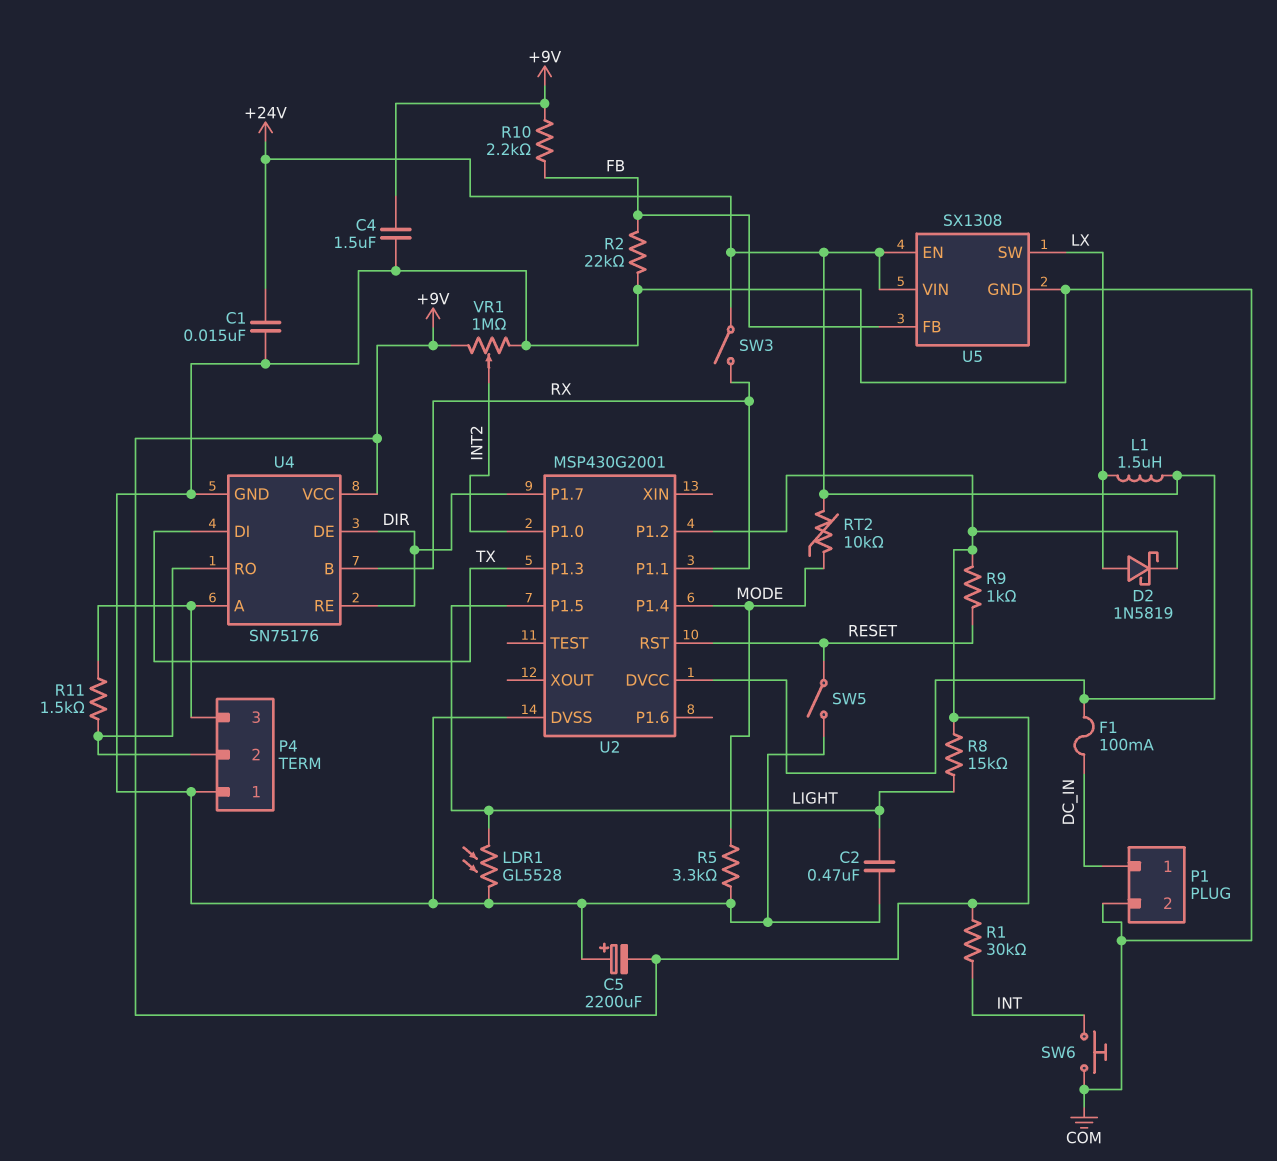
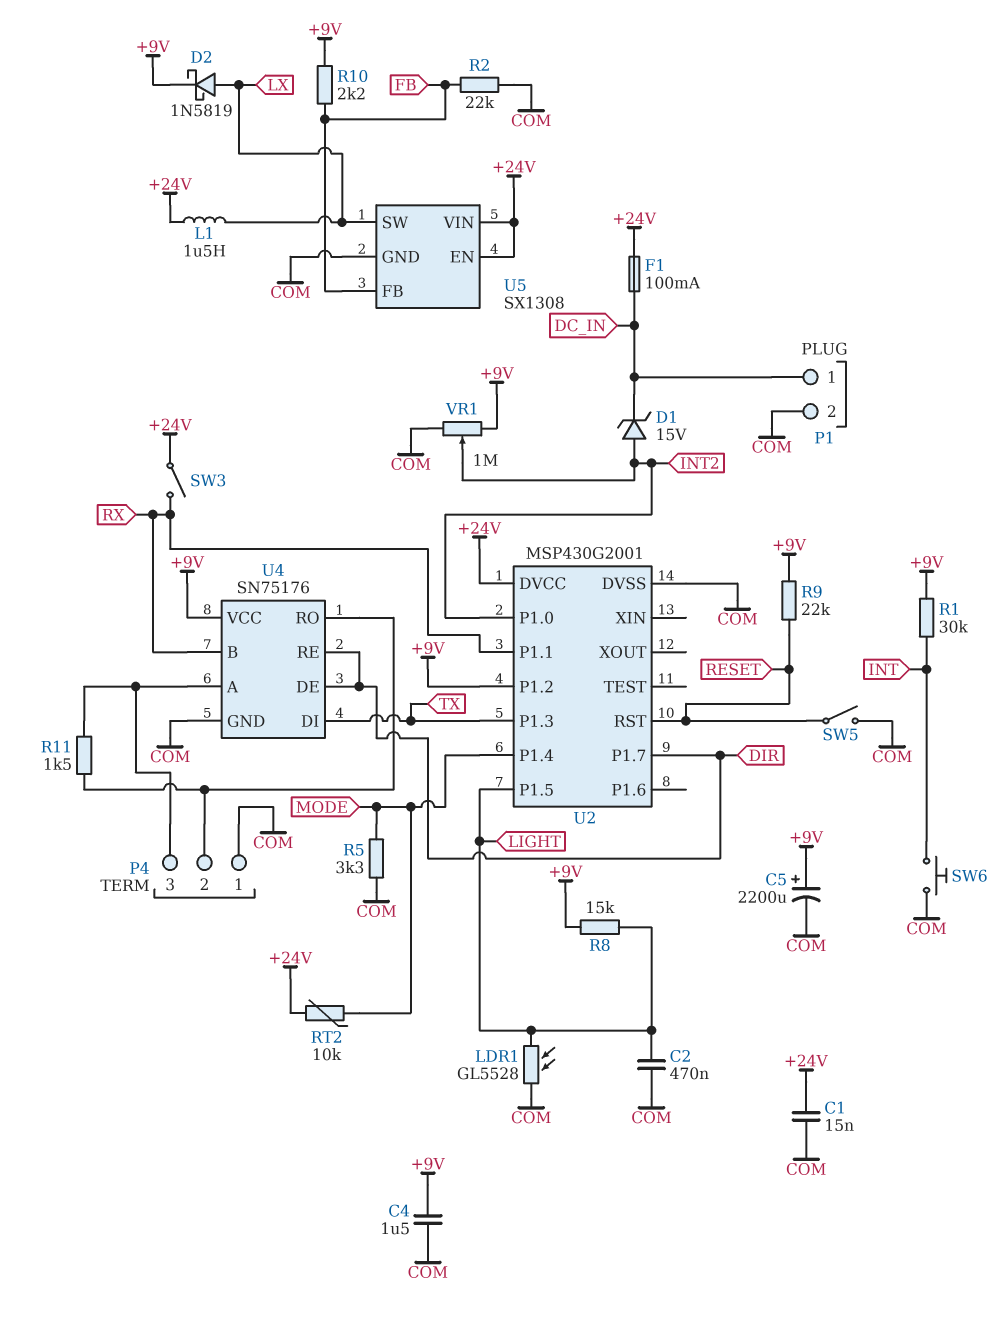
C5: 2200uF (plus COM, minus +9V) -> 2200uF (plus +9V, minus COM)
D1: none -> zener 15V (A INT2, K DC_IN)
R9: 1k (+9V, RESET) -> 22k (+9V, RESET)

